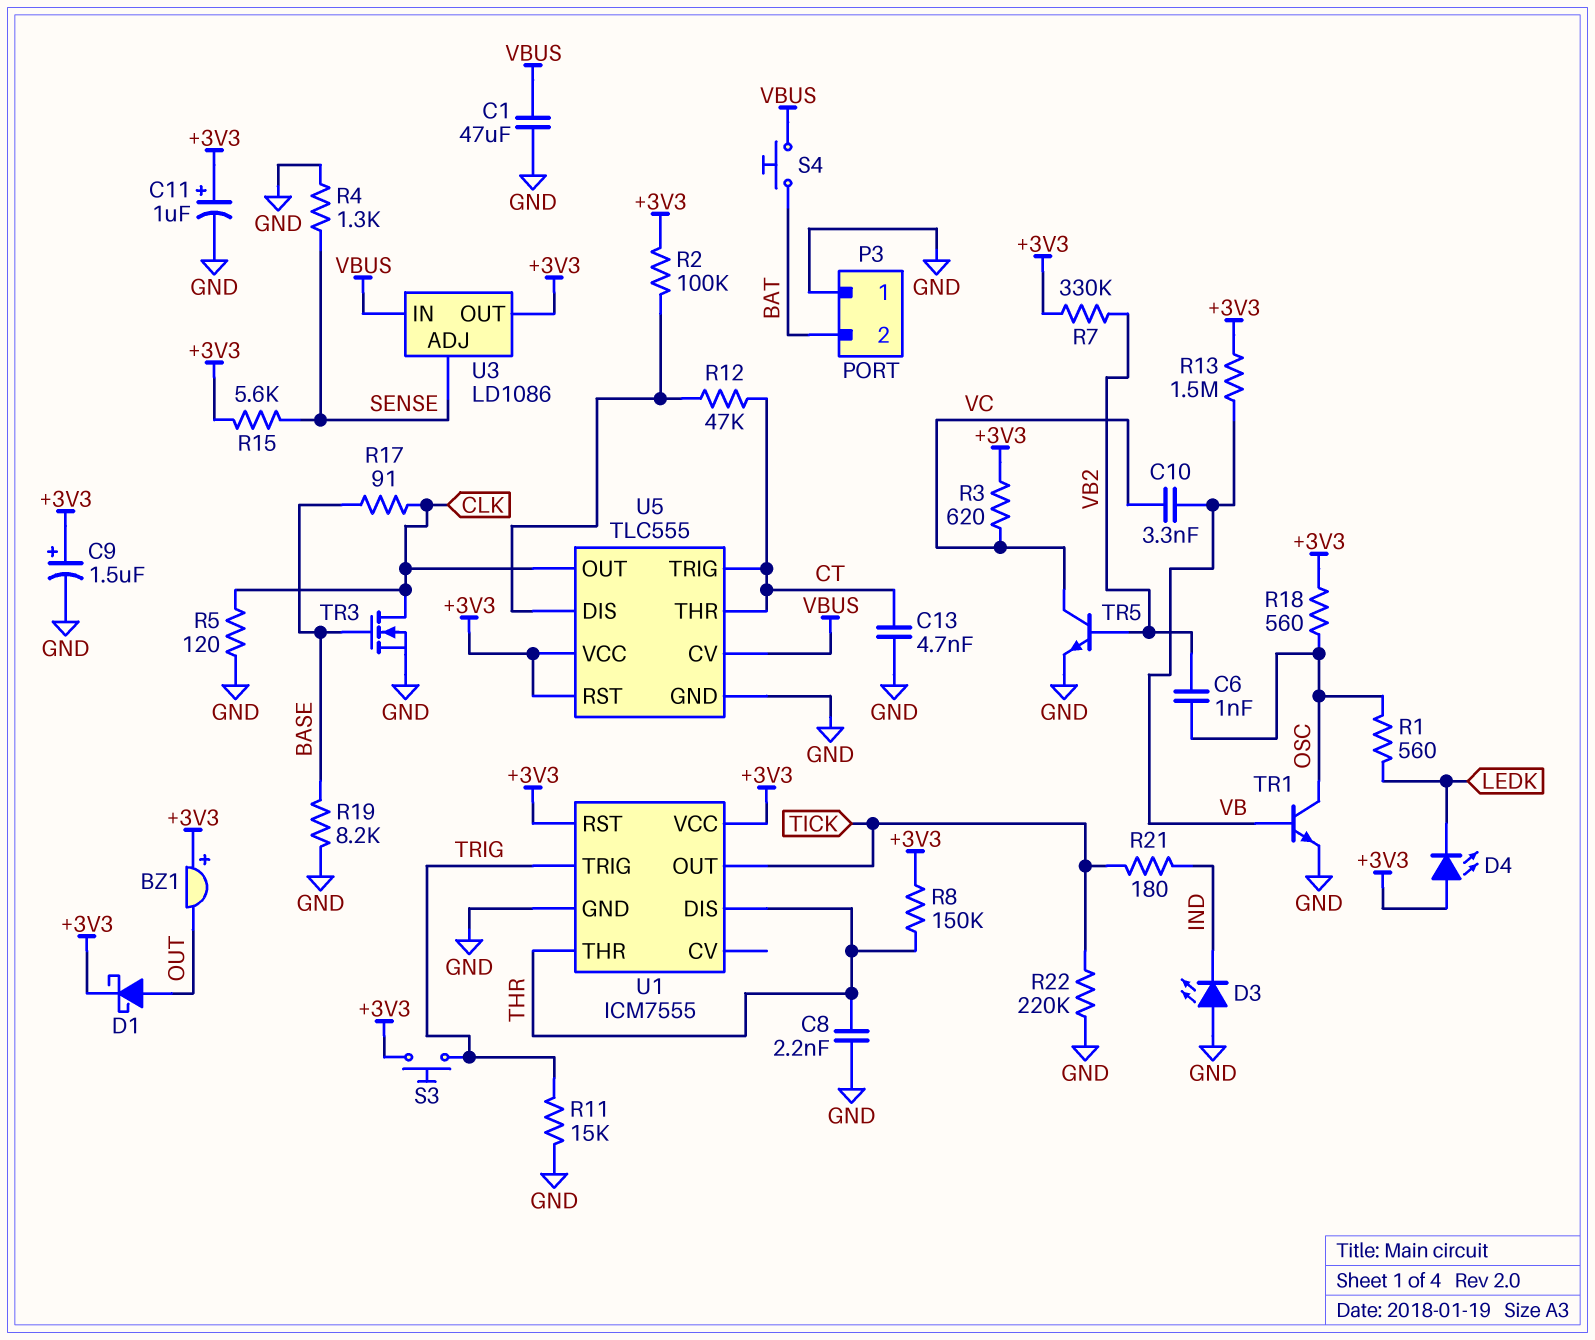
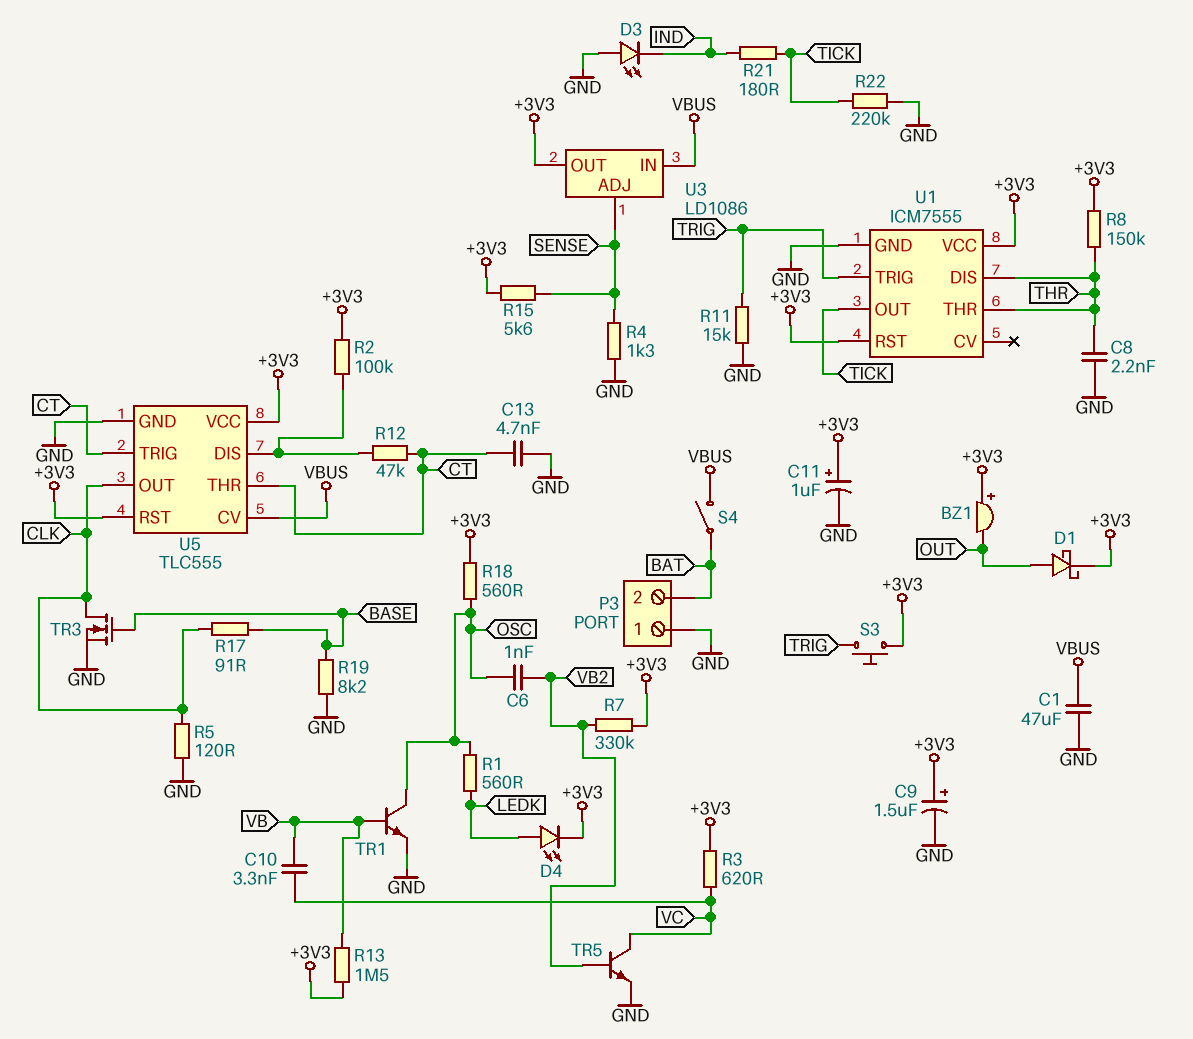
D4: LED (A +3V3, K LEDK) -> LED (A LEDK, K +3V3)
S4: button (BAT, VBUS) -> switch (BAT, VBUS)

